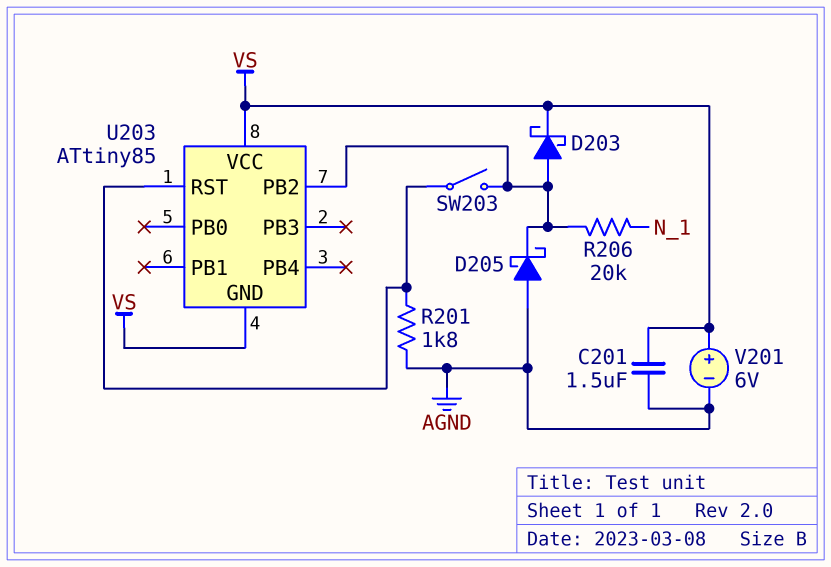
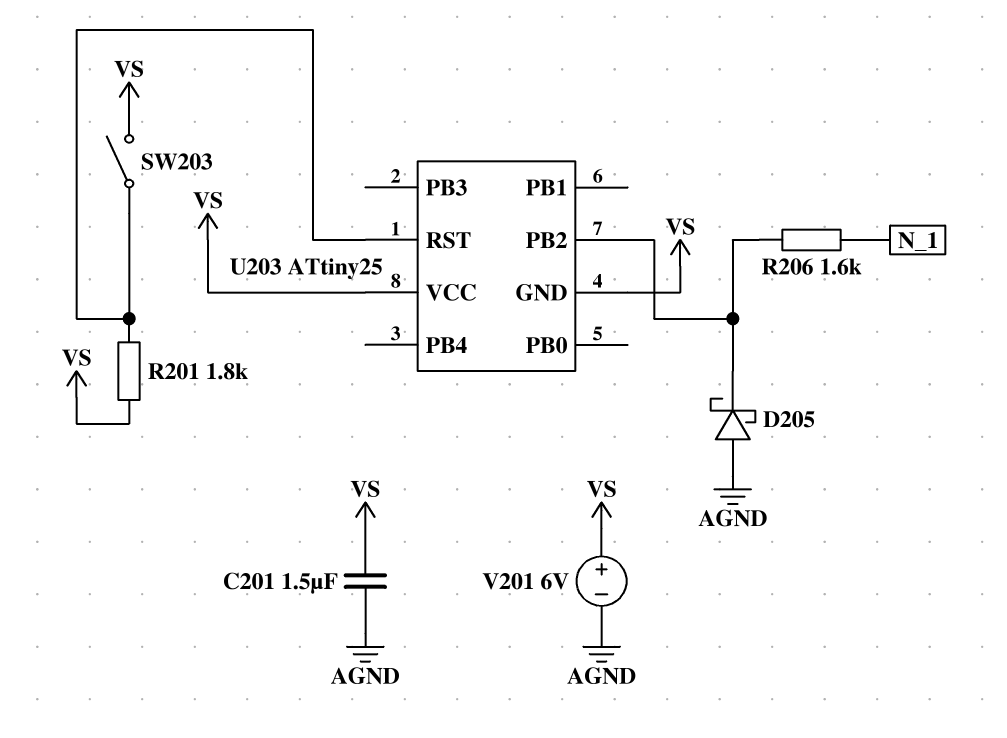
D203: schottky (A U203/PB2, K VS) -> none
R201: 1.8k (AGND, U203/RST) -> 1.8k (U203/RST, VS)
R206: 20k (N_1, U203/PB2) -> 1.6k (N_1, U203/PB2)
SW203: switch (U203/PB2, U203/RST) -> switch (U203/RST, VS)
U203: ATtiny85 -> ATtiny25

